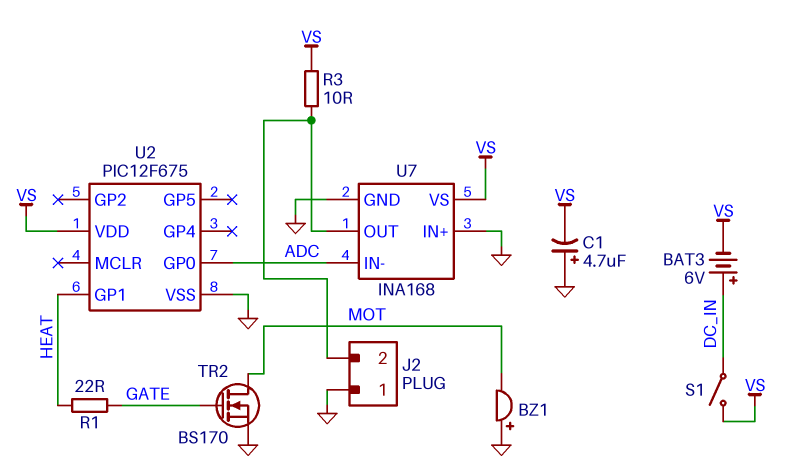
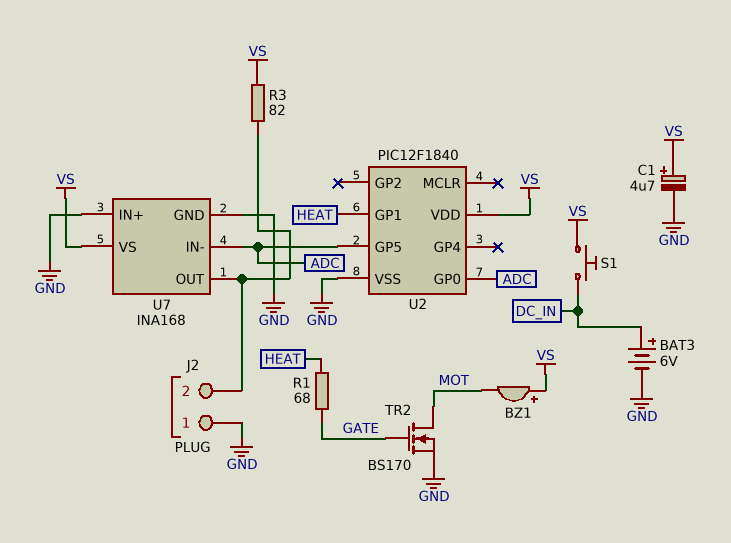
BAT3: 6V (plus DC_IN, minus VS) -> 6V (plus DC_IN, minus GND)
BZ1: buzzer (plus GND, minus MOT) -> buzzer (plus VS, minus MOT)
C1: 4.7uF (plus GND, minus VS) -> 4.7uF (plus VS, minus GND)
R1: 22 (GATE, HEAT) -> 68 (GATE, HEAT)
R3: 10 (J2/2, VS) -> 82 (J2/2, VS)
S1: switch (DC_IN, VS) -> button (DC_IN, VS)
U2: PIC12F675 -> PIC12F1840
U2 pin GP5: none -> ADC

